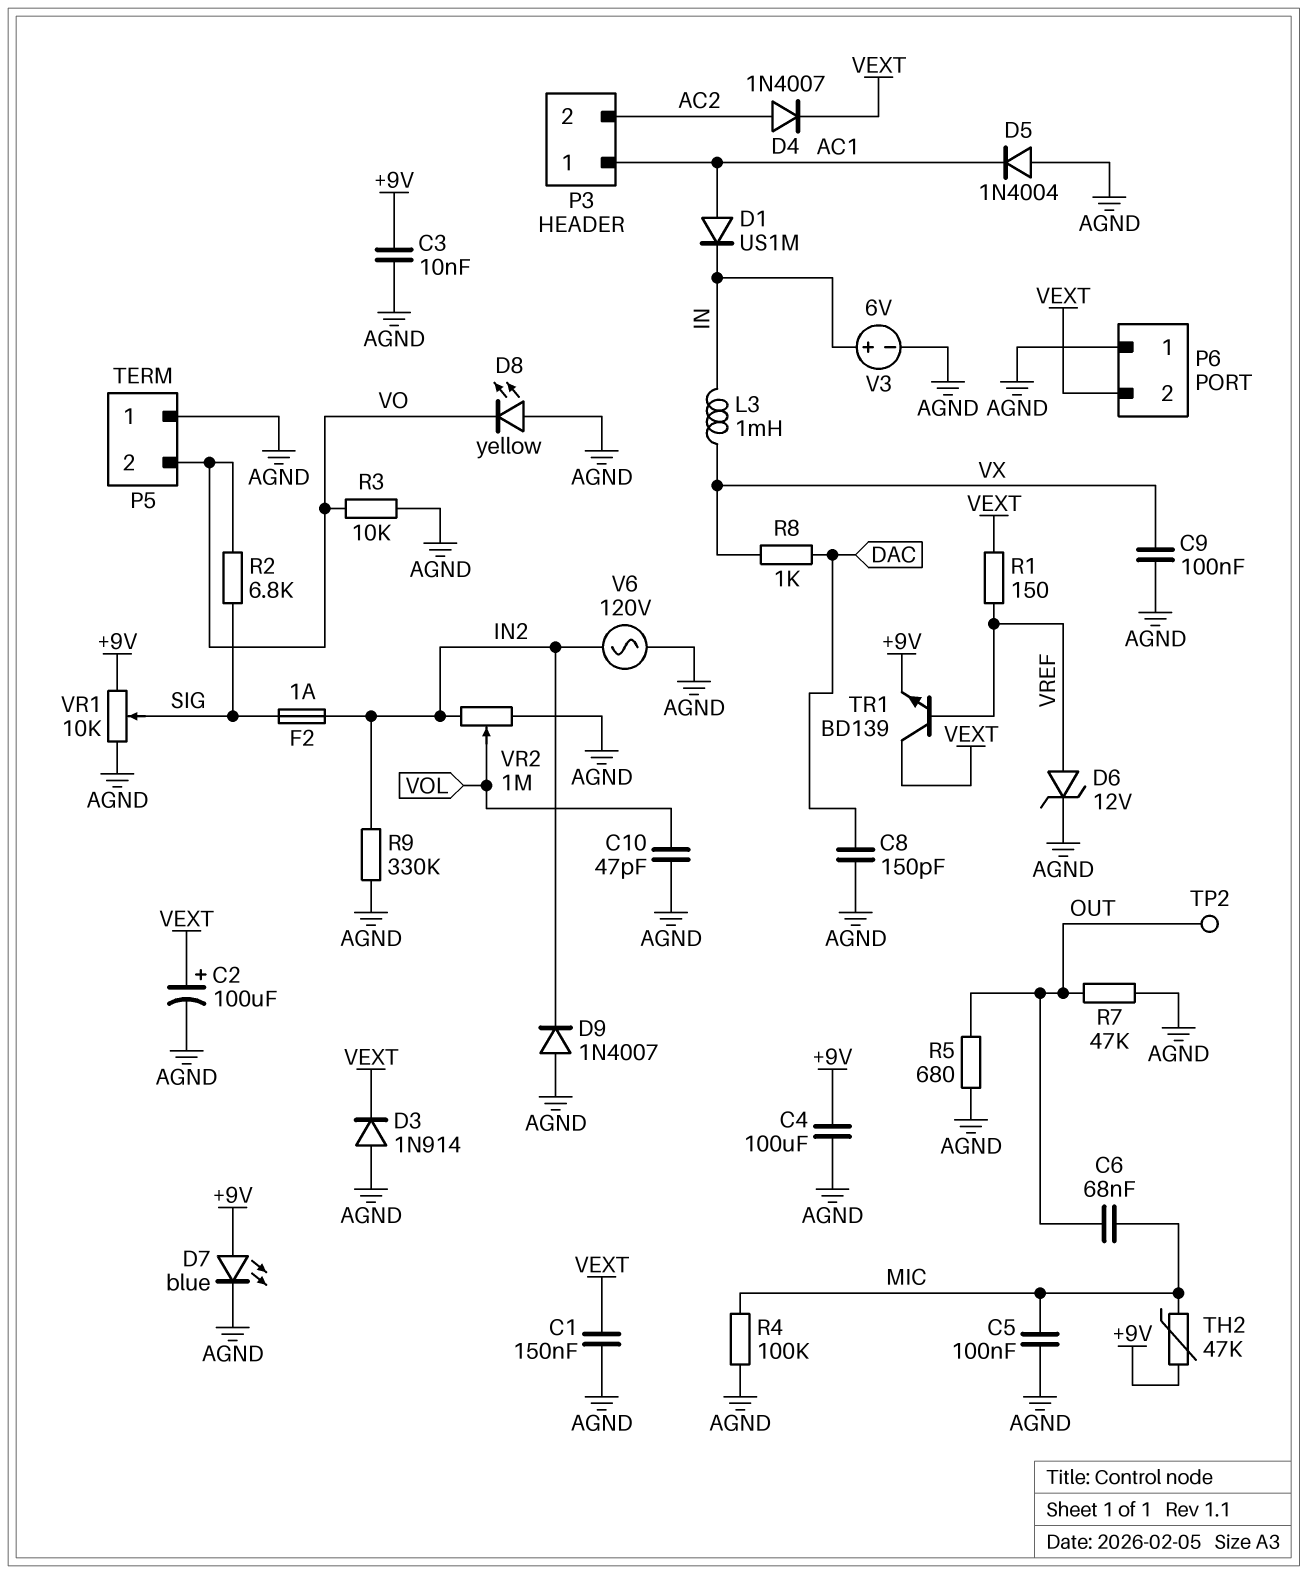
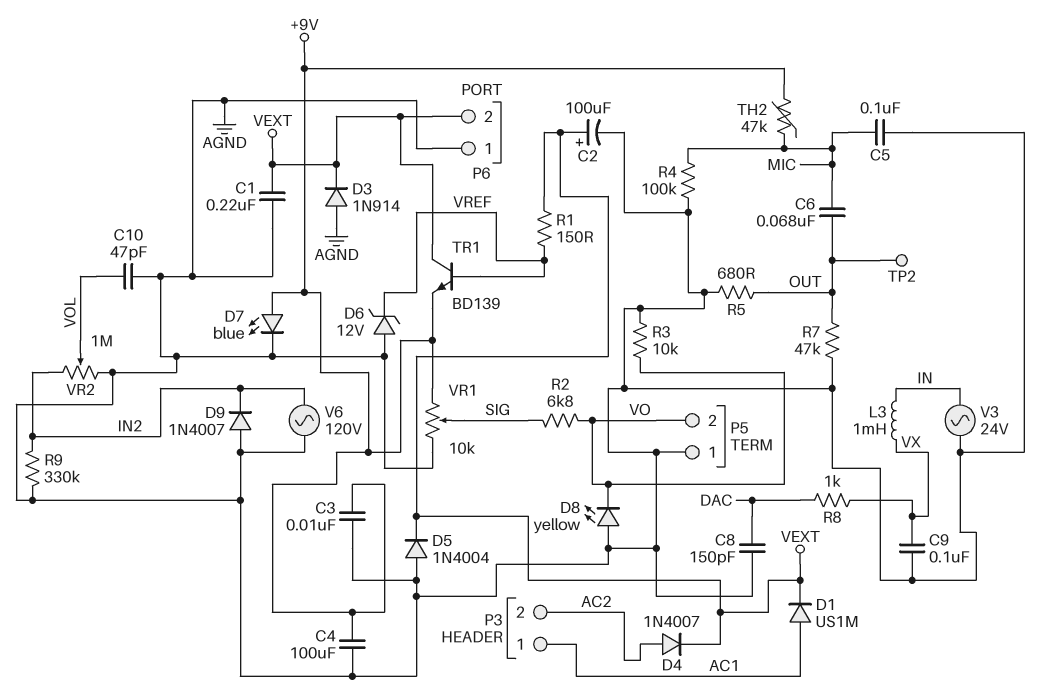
C1: 150nF (AGND, VEXT) -> 220nF (AGND, VEXT)
D1: diode US1M (A AC1, K IN) -> diode US1M (A AC1, K VEXT)
D5: diode 1N4004 (A AGND, K AC1) -> diode 1N4004 (A AGND, K VEXT)
D6: zener 12V (A VREF, K AGND) -> zener 12V (A AGND, K VREF)
F2: 1A (IN2, SIG) -> none
V3: 6V (plus IN, minus AGND) -> AC 24V (AGND, IN)

